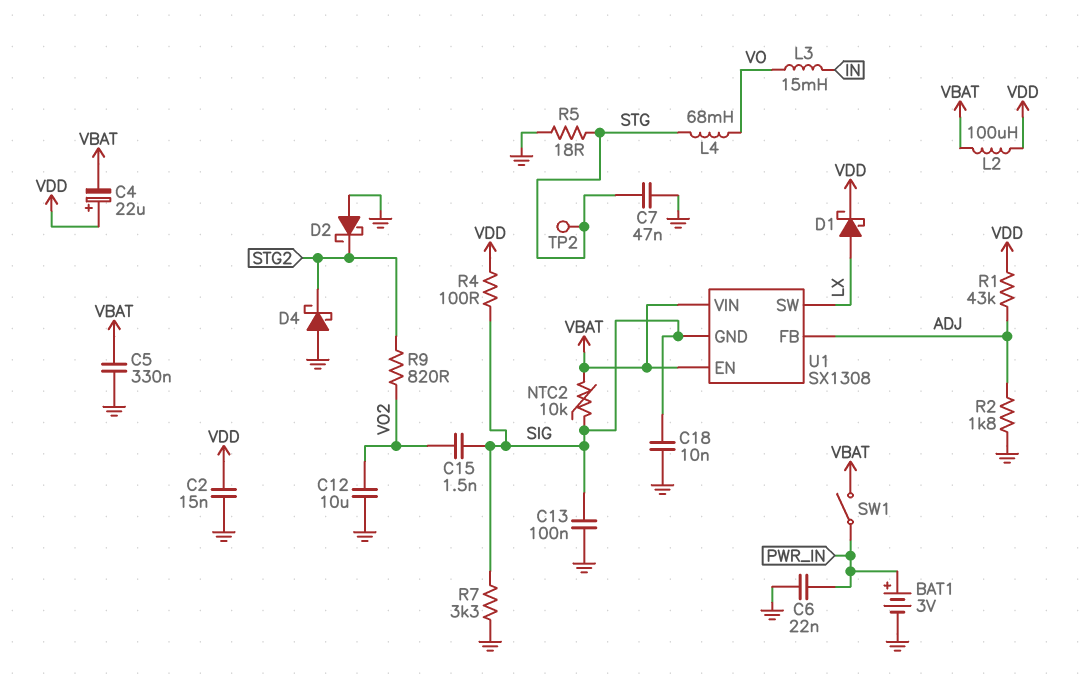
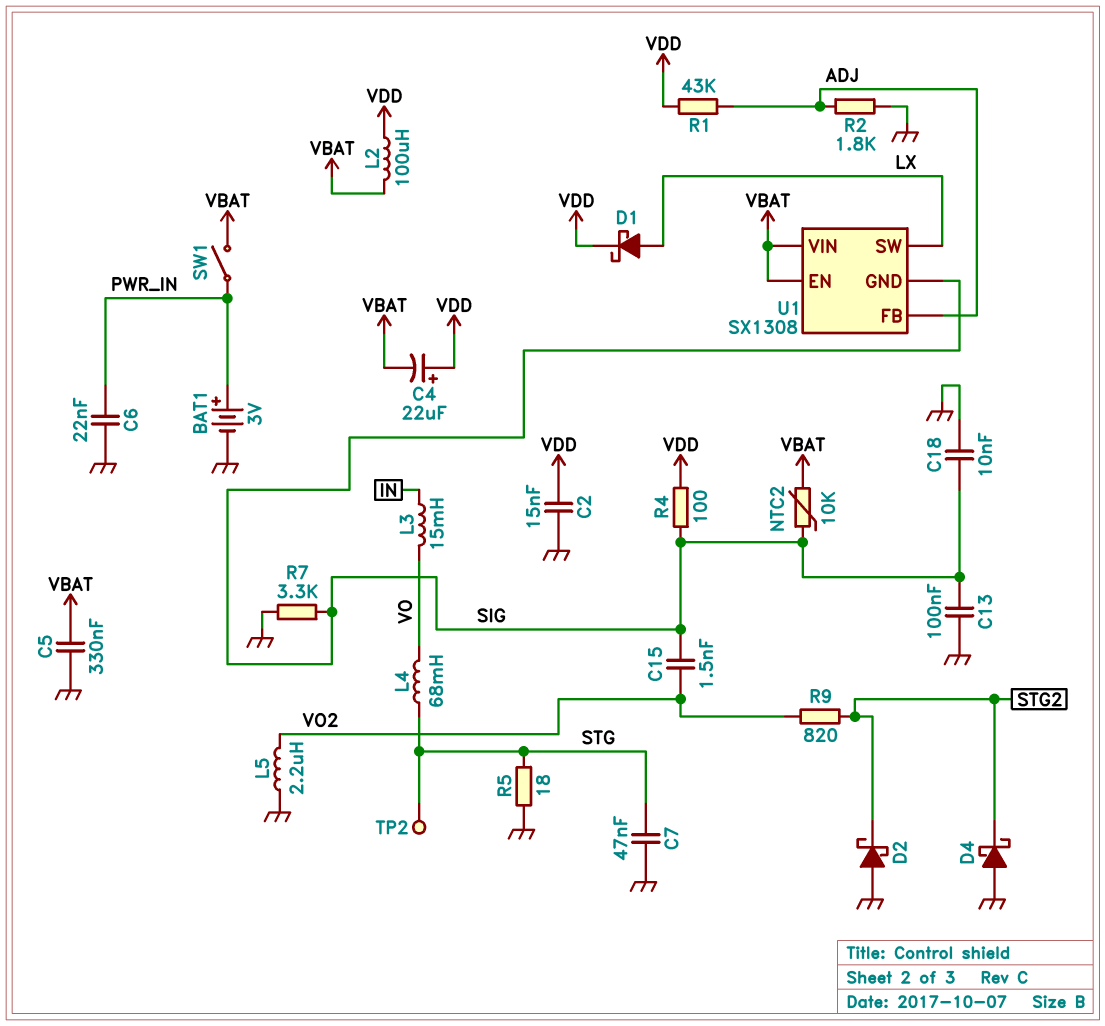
C12: 10uF (GND, VO2) -> none
L5: none -> 2.2uH (GND, VO2)

